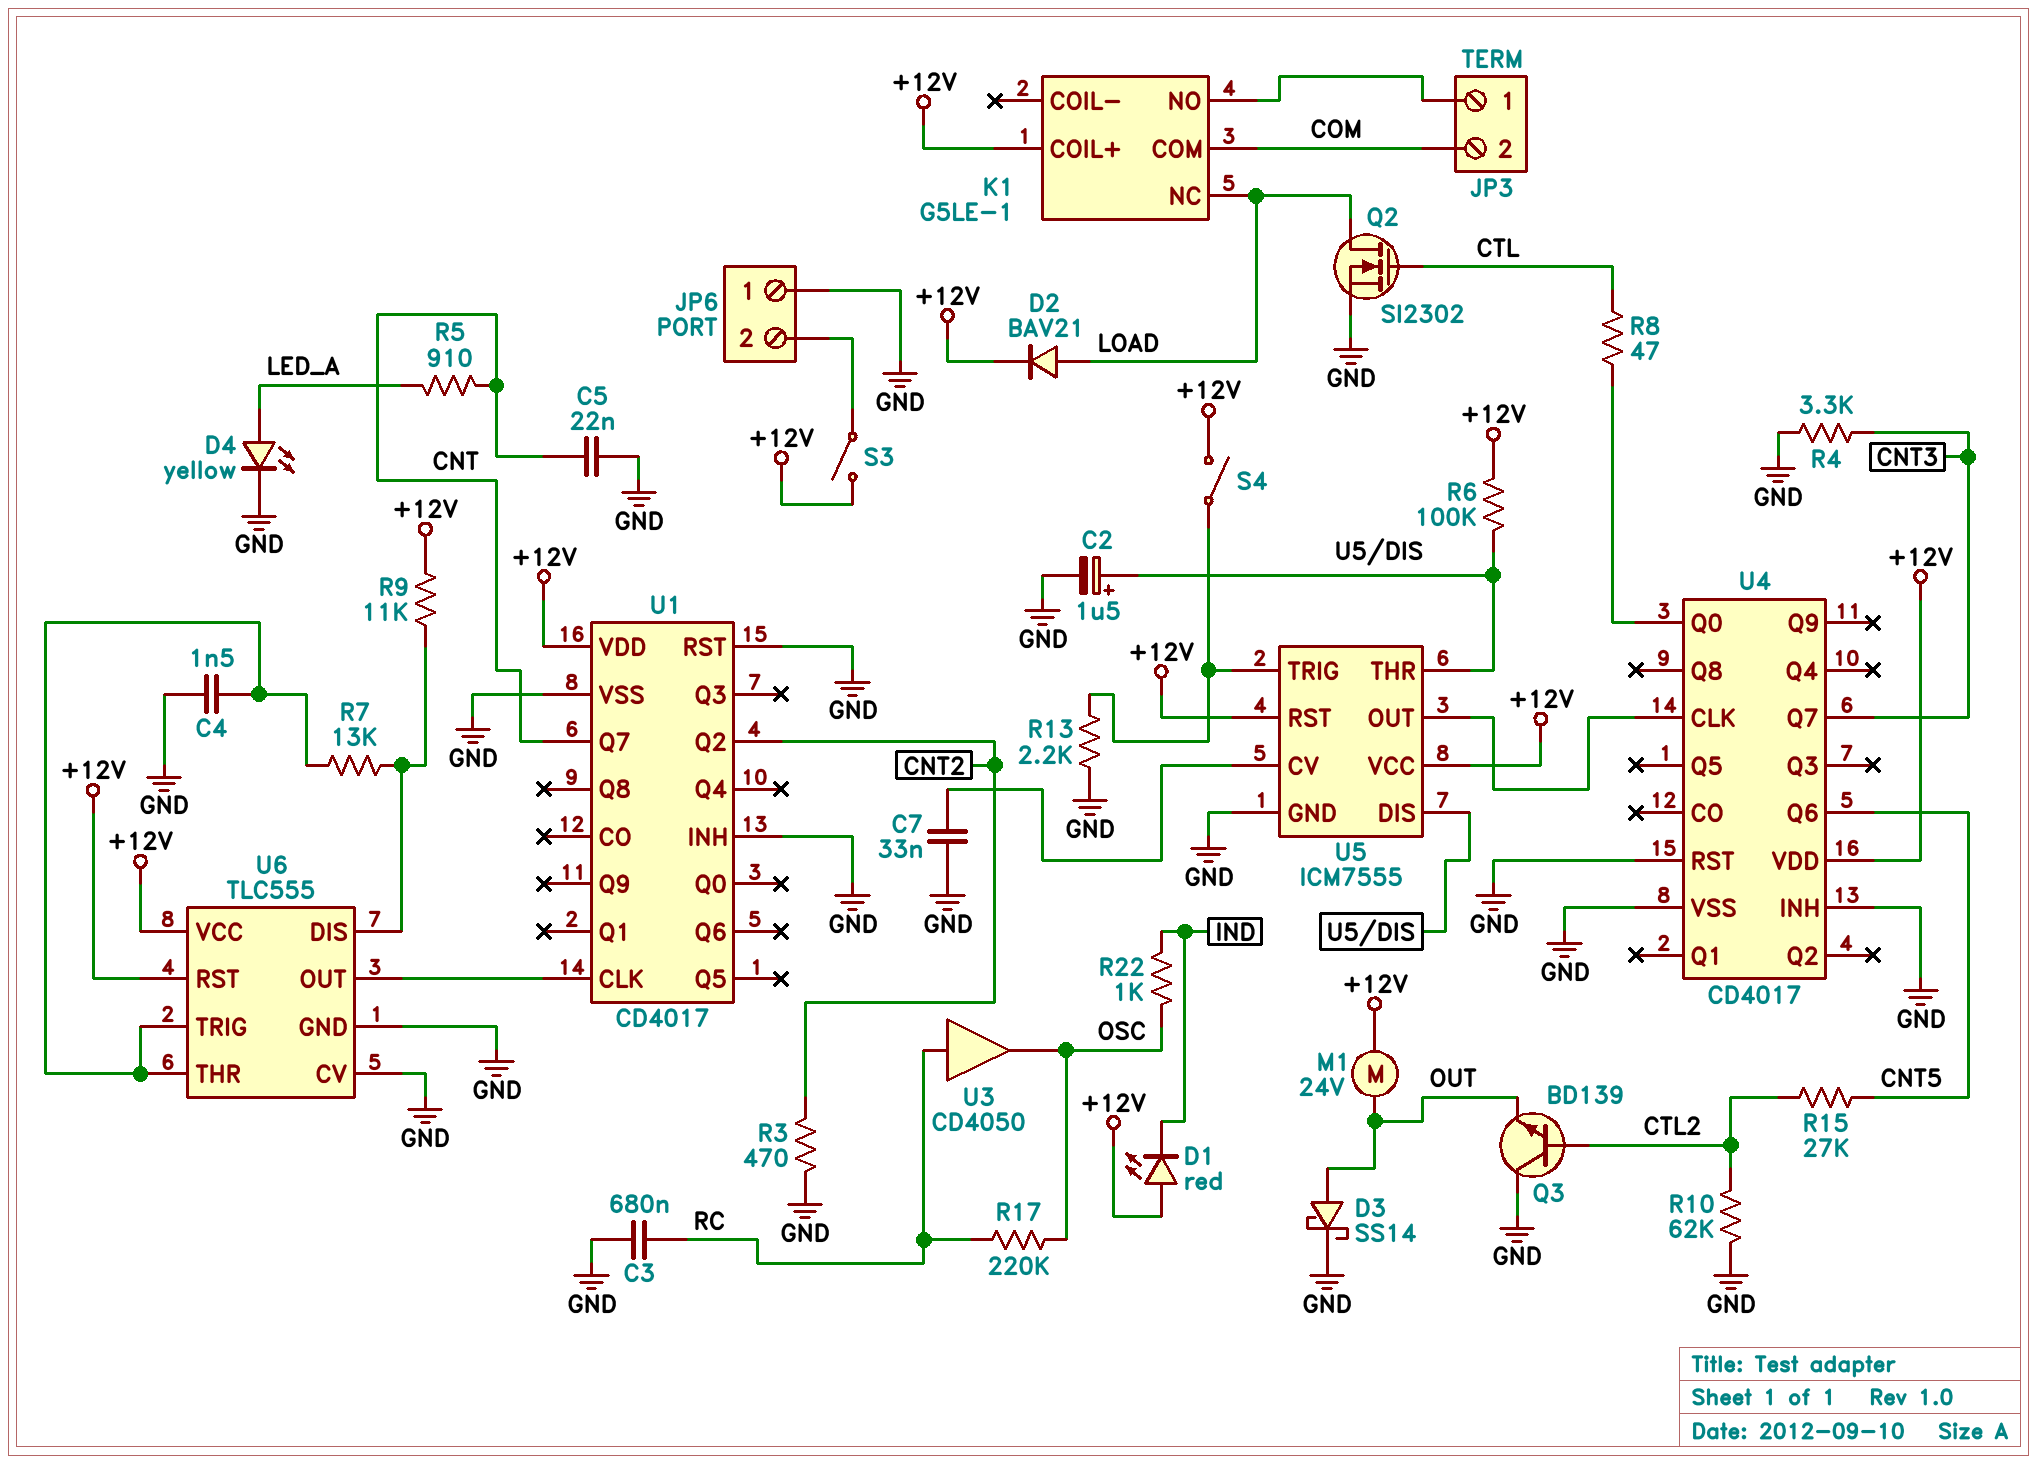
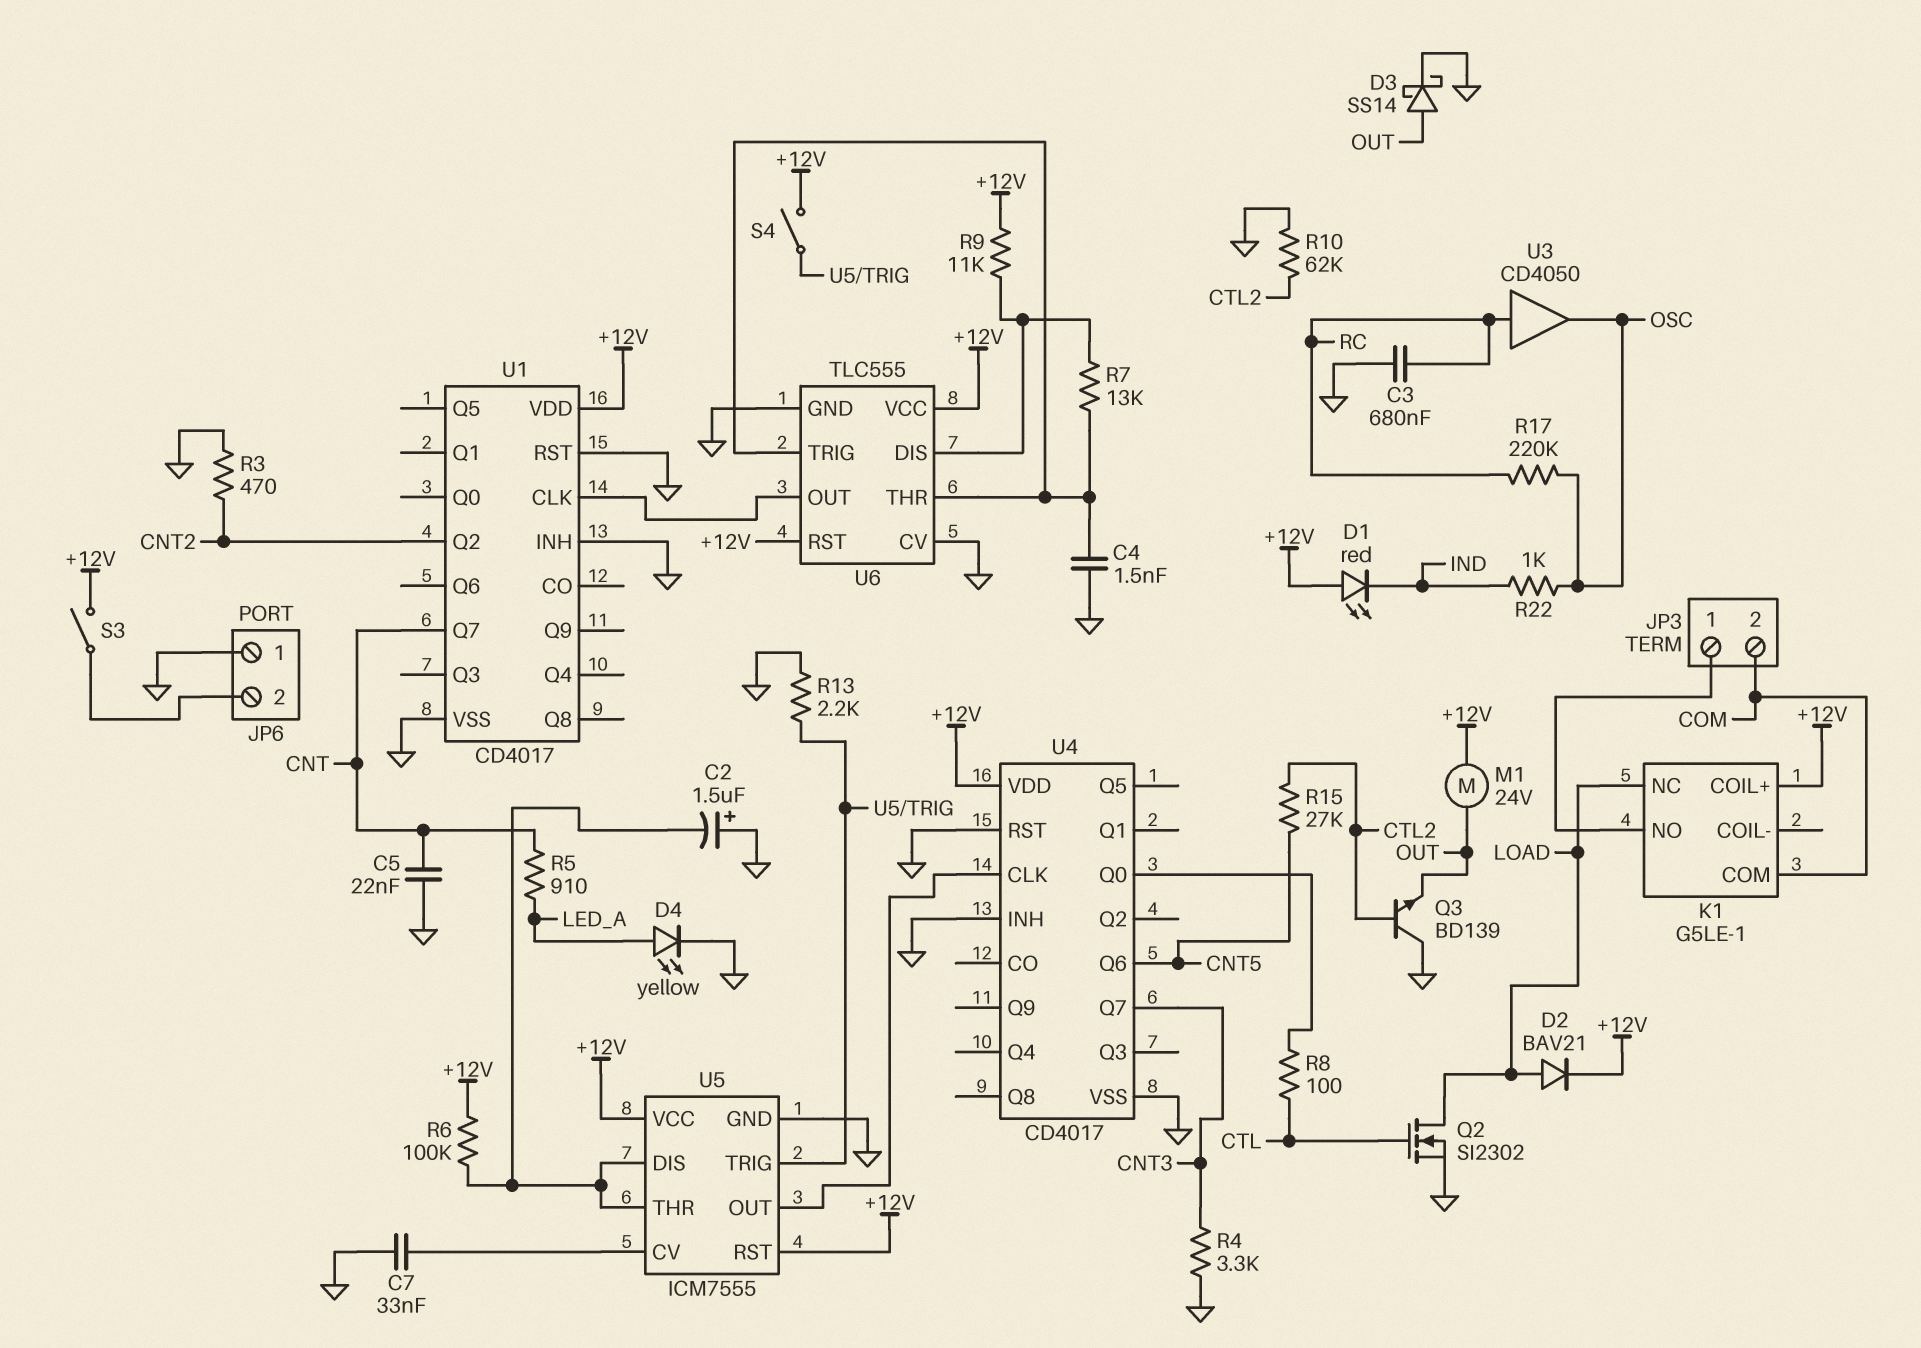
C2: 1.5uF (plus U5/DIS, minus GND) -> 1.5uF (plus GND, minus U5/DIS)
R8: 47 (CTL, U4/Q0) -> 100 (CTL, U4/Q0)

